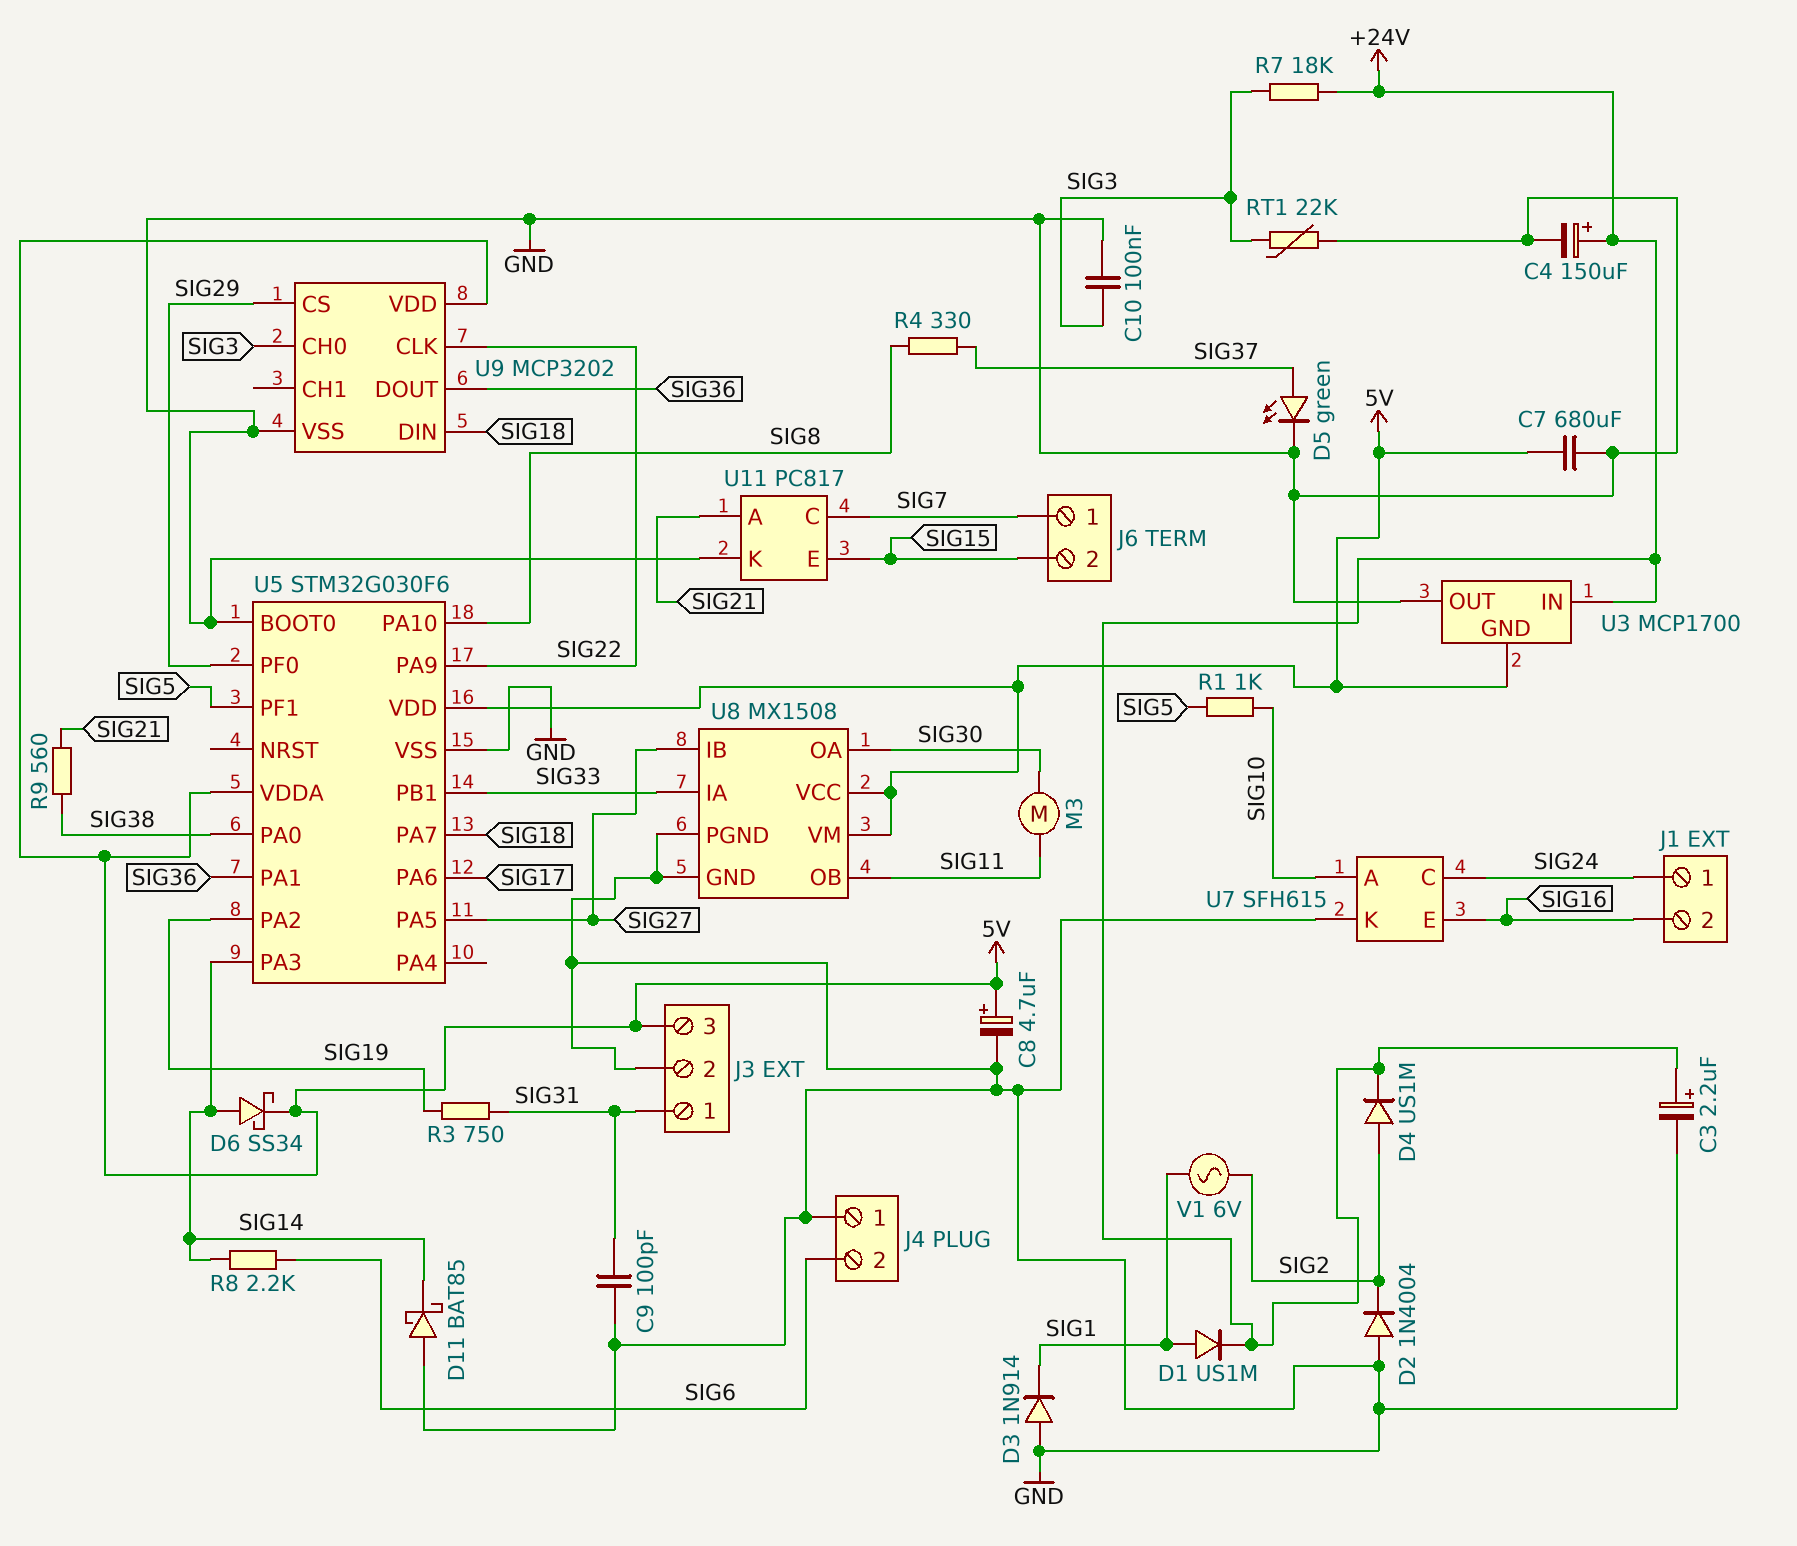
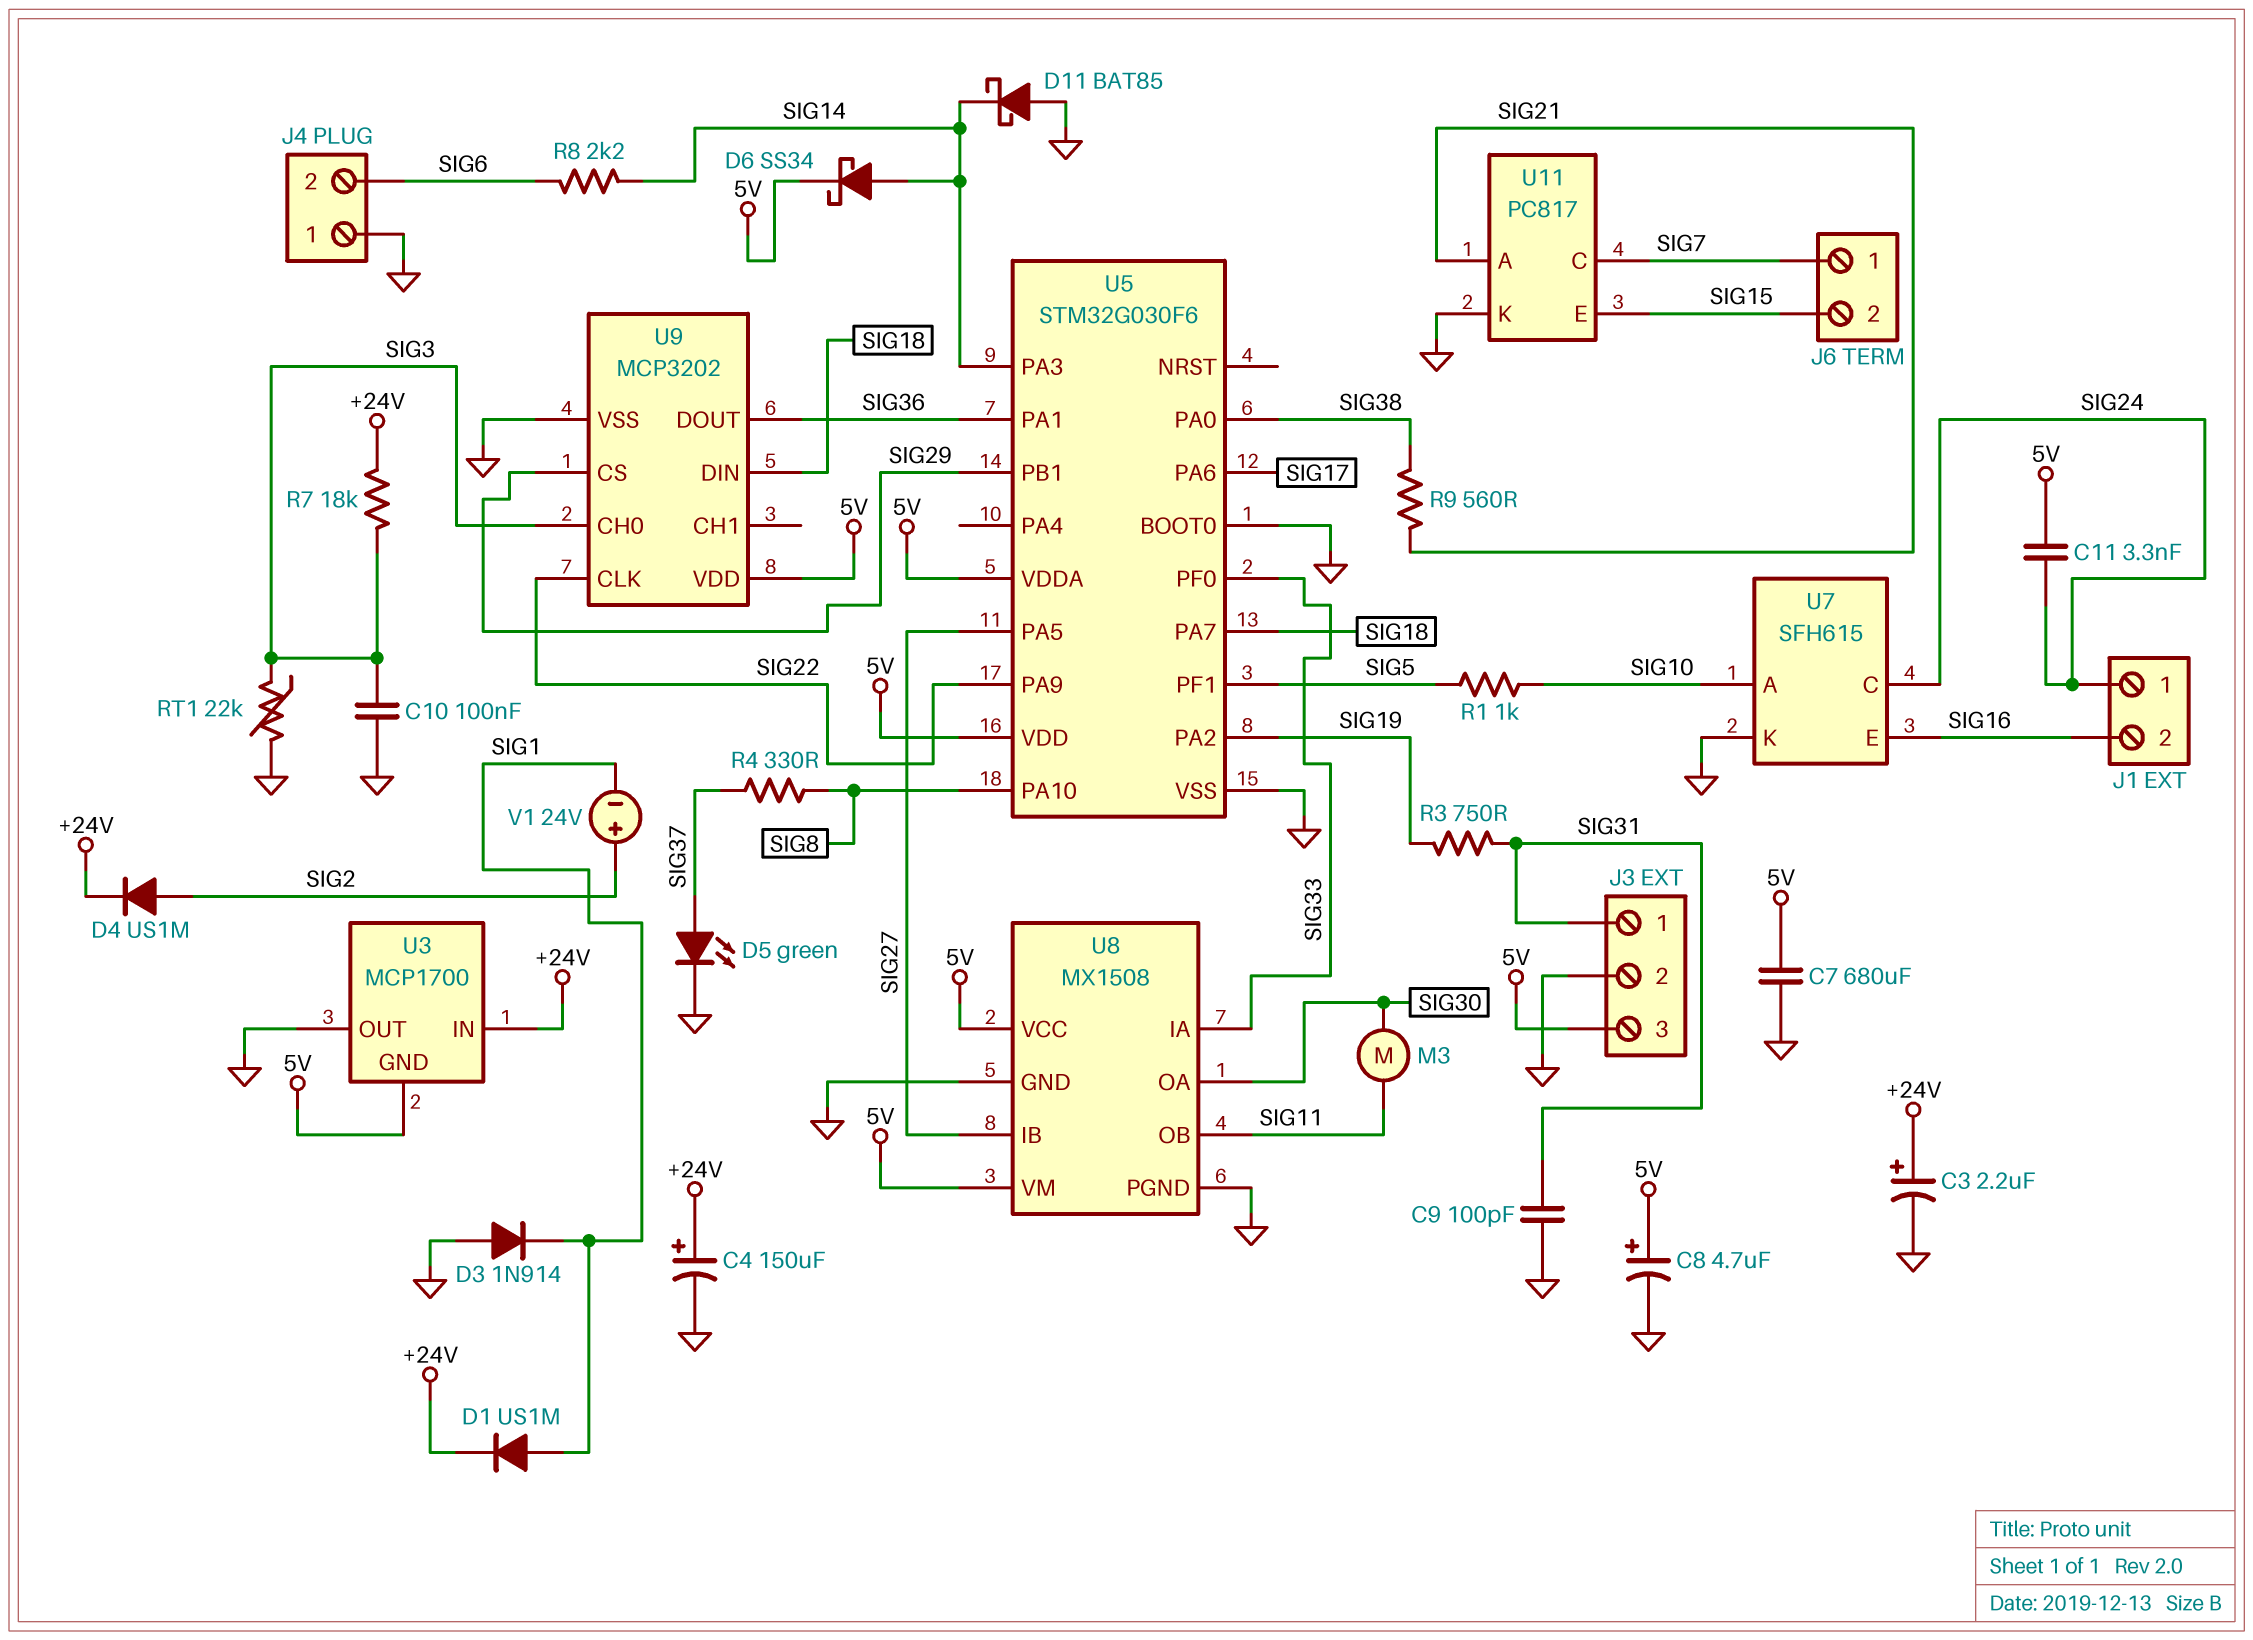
C11: none -> 3.3nF (5V, SIG24)
D2: diode 1N4004 (A GND, K SIG2) -> none
U5 pin PB1: SIG33 -> SIG29
U5 pin PF0: SIG29 -> SIG33
V1: AC 6V (SIG1, SIG2) -> 24V (plus SIG2, minus SIG1)

